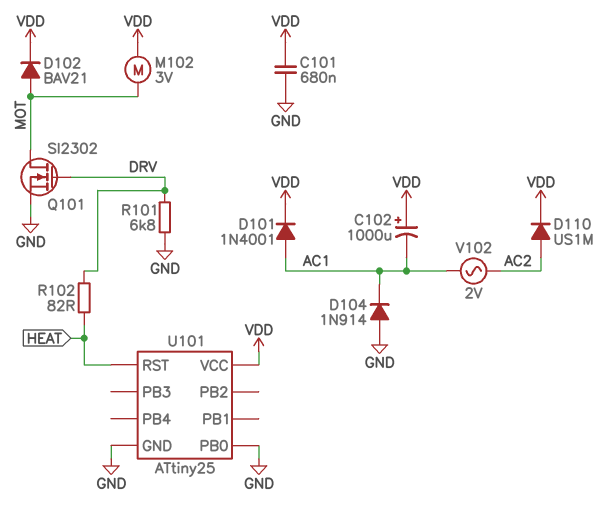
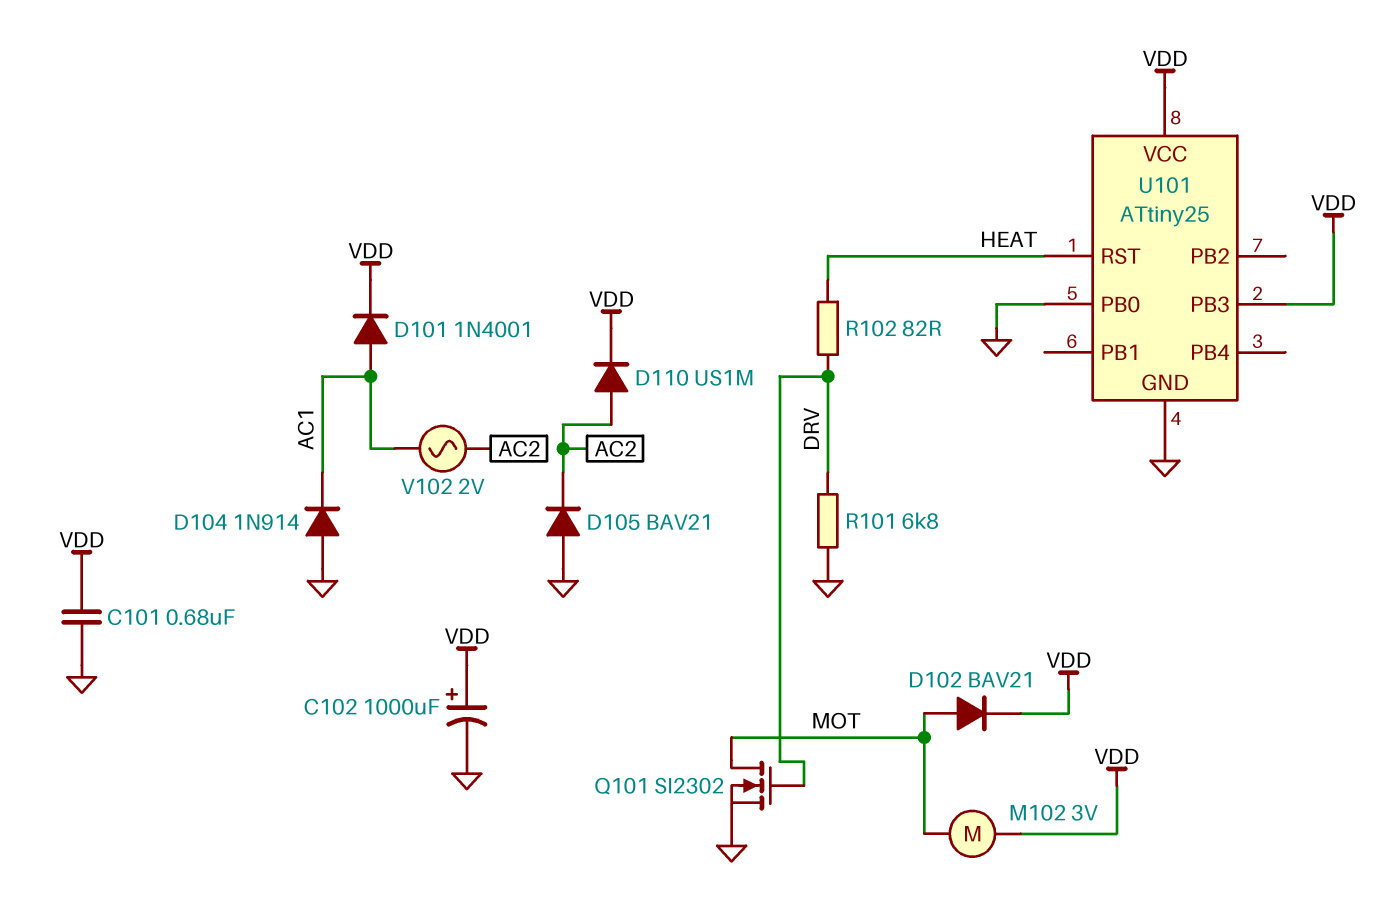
C102: 1000uF (plus VDD, minus AC1) -> 1000uF (plus VDD, minus GND)
D105: none -> diode BAV21 (A GND, K AC2)
U101 pin PB3: none -> VDD

